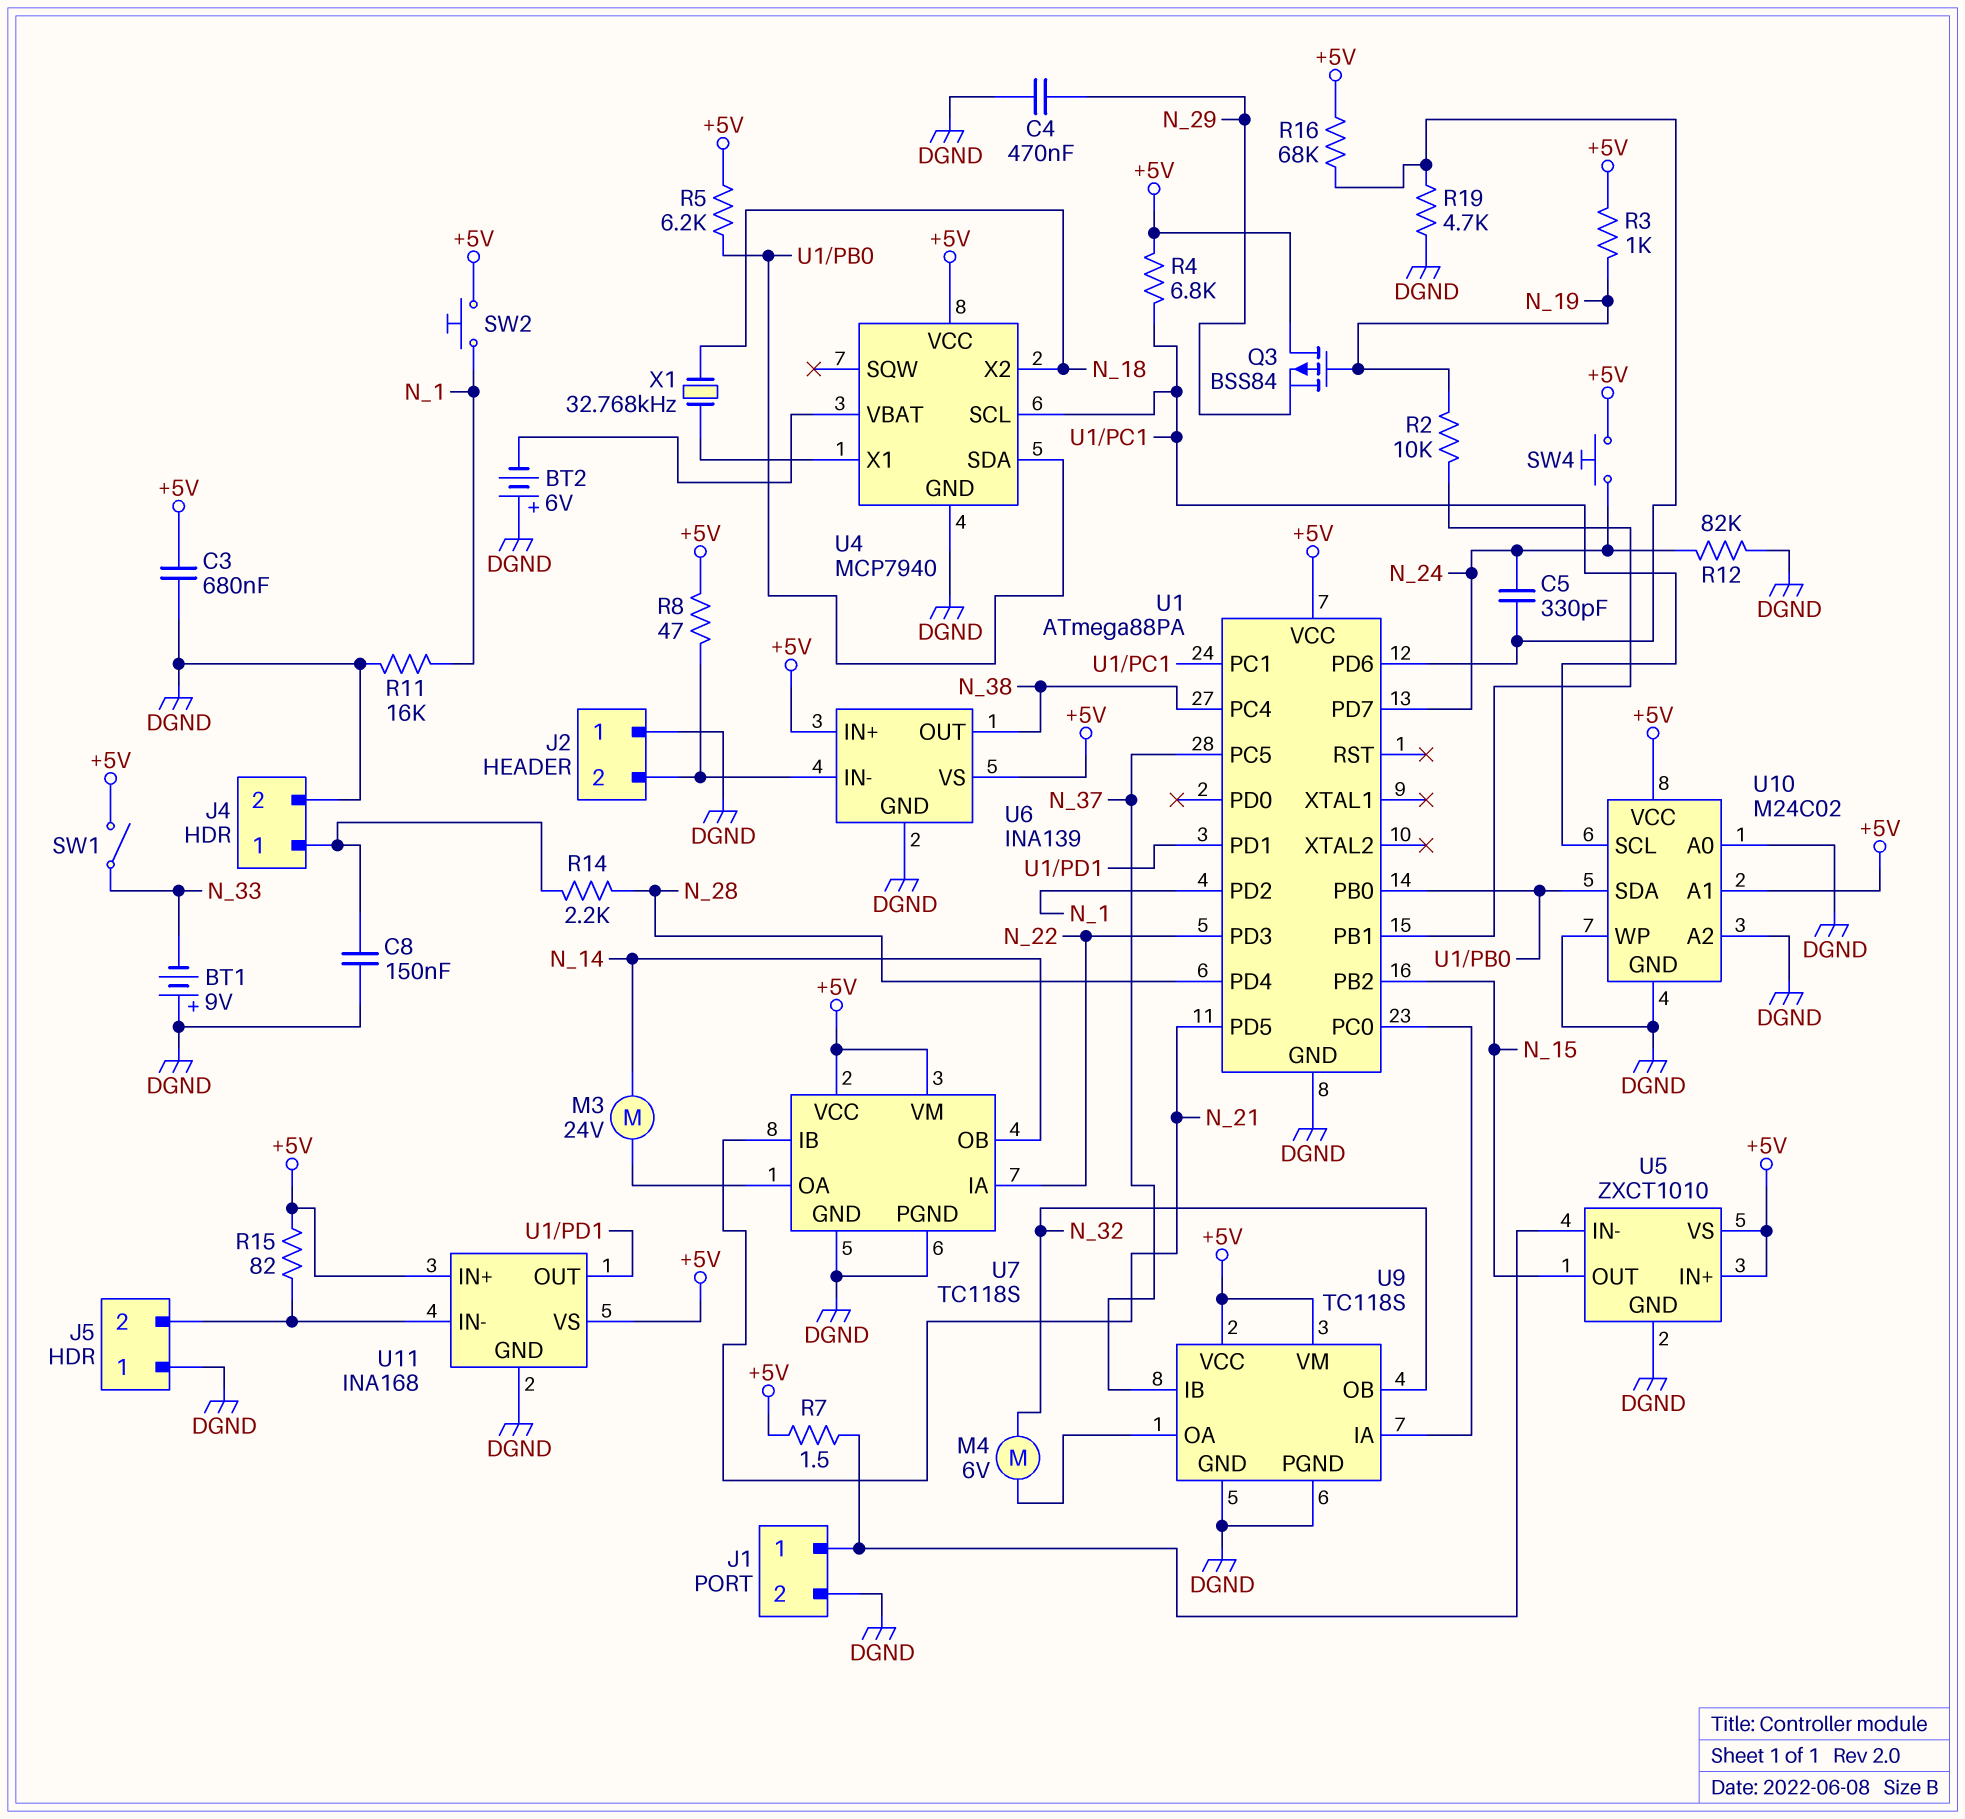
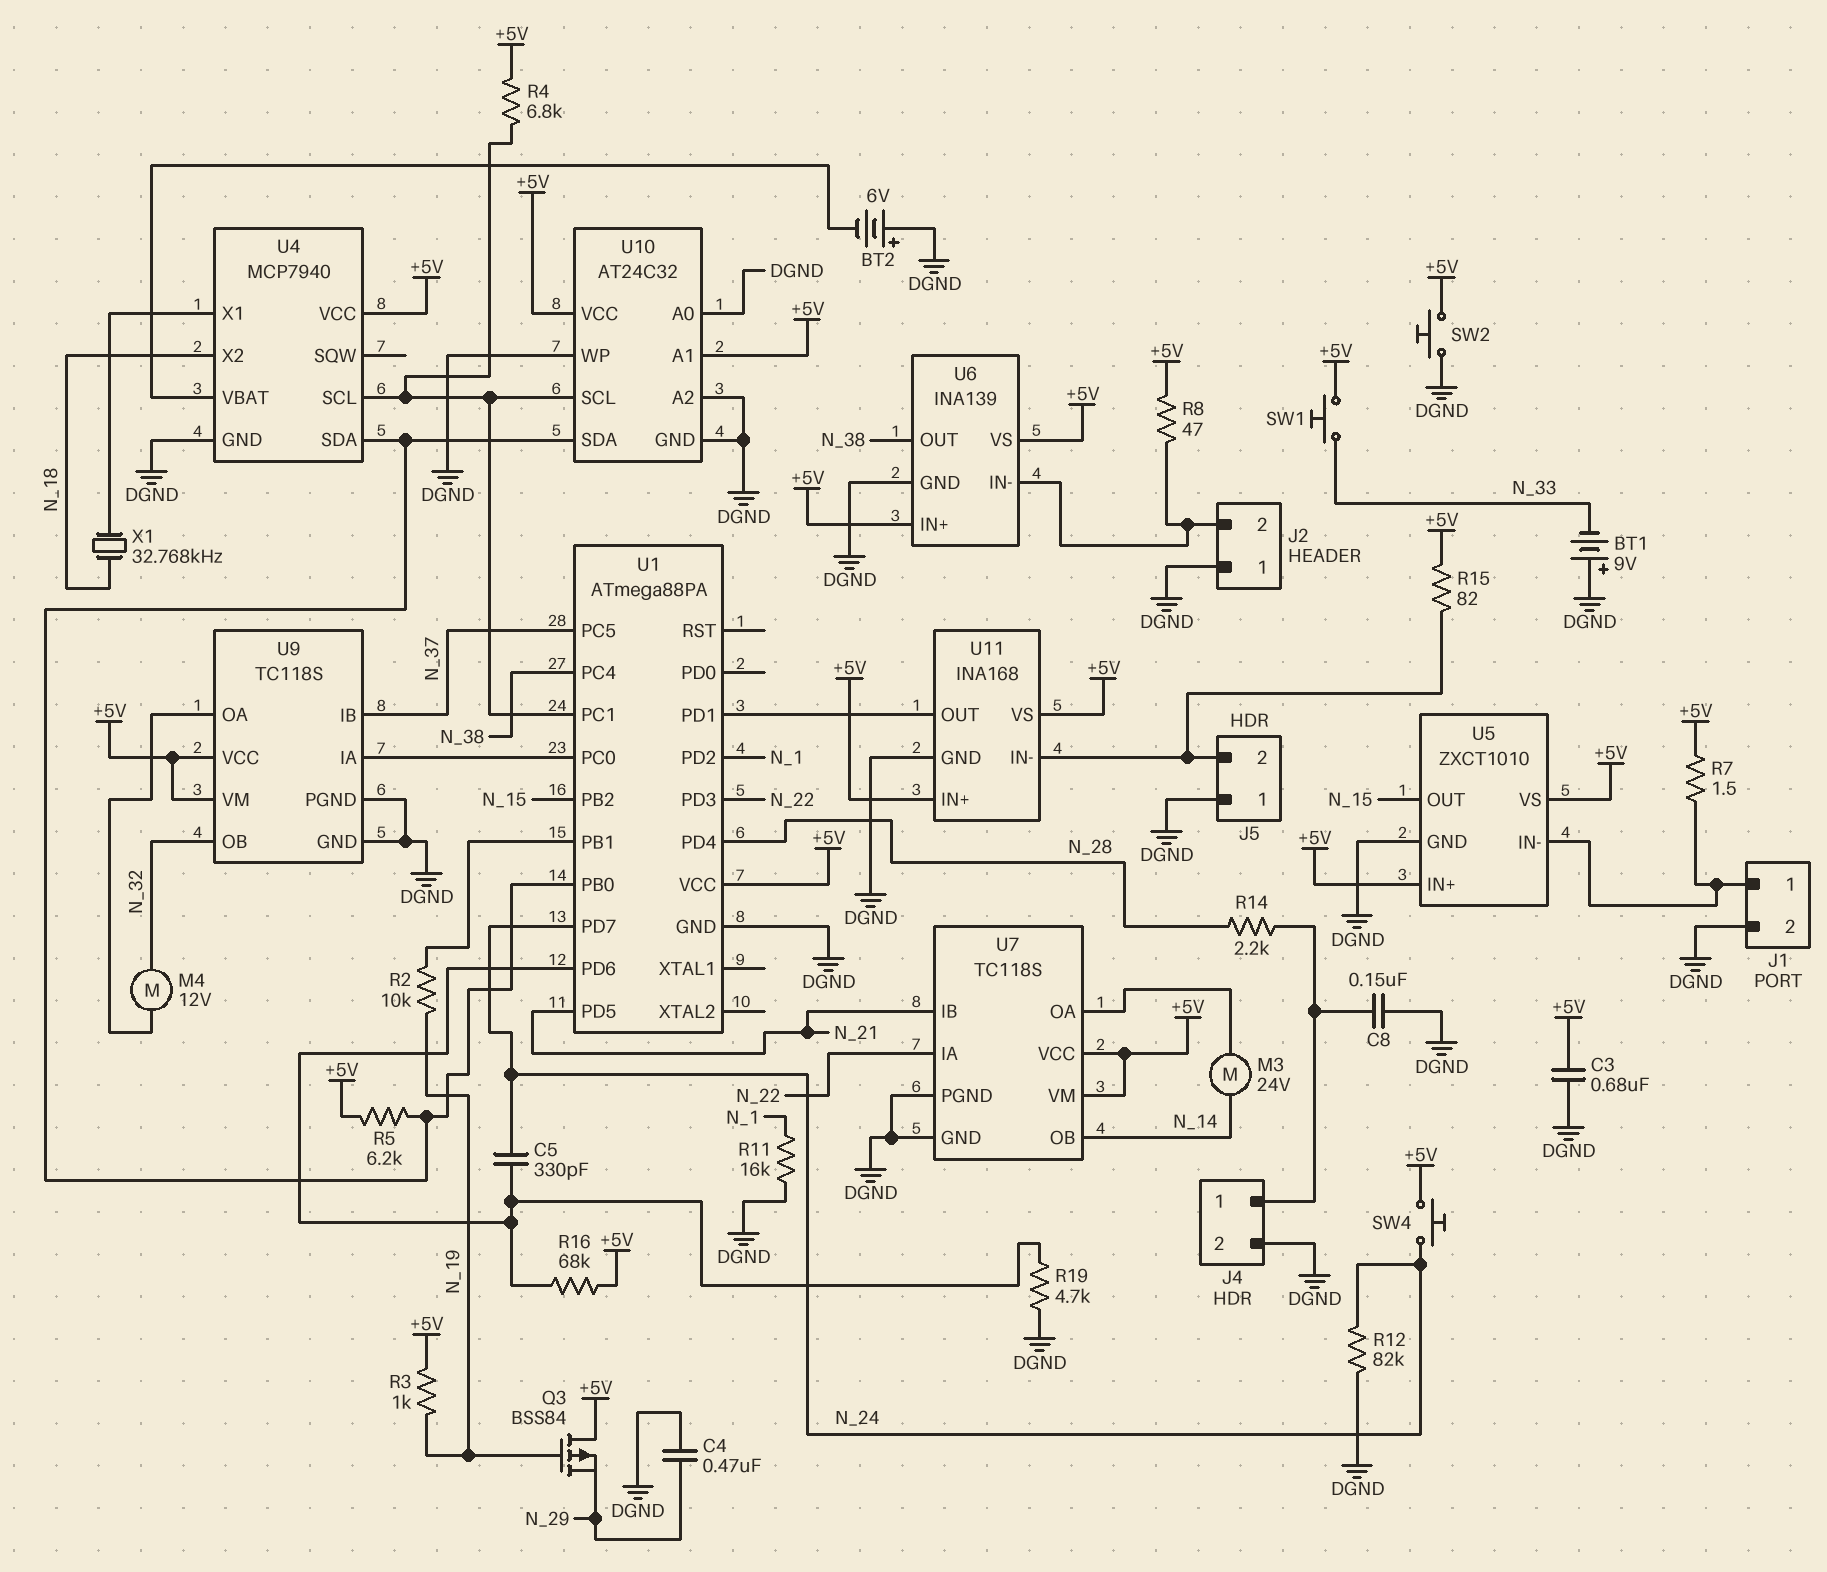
M4: motor 6V (N_32, U9/OA) -> motor 12V (N_32, U9/OA)
SW1: switch (+5V, N_33) -> button (+5V, N_33)
SW2: button (+5V, N_1) -> button (+5V, DGND)
U10: M24C02 -> AT24C32

